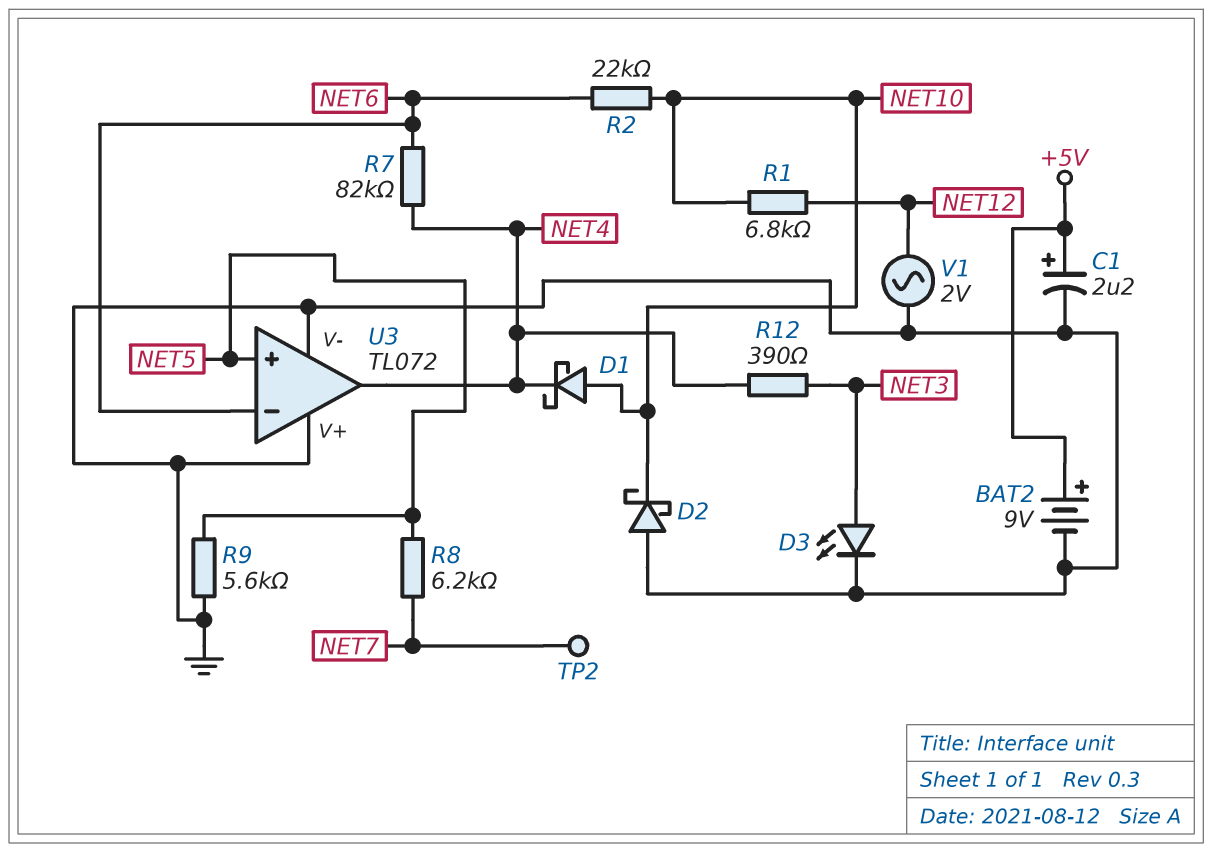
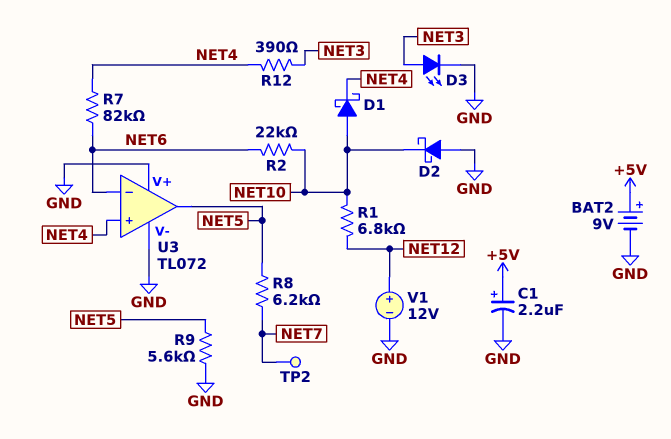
U3 pin in+: NET5 -> NET4
U3 pin out: NET4 -> NET5
V1: AC 2V (GND, NET12) -> 12V (plus NET12, minus GND)

